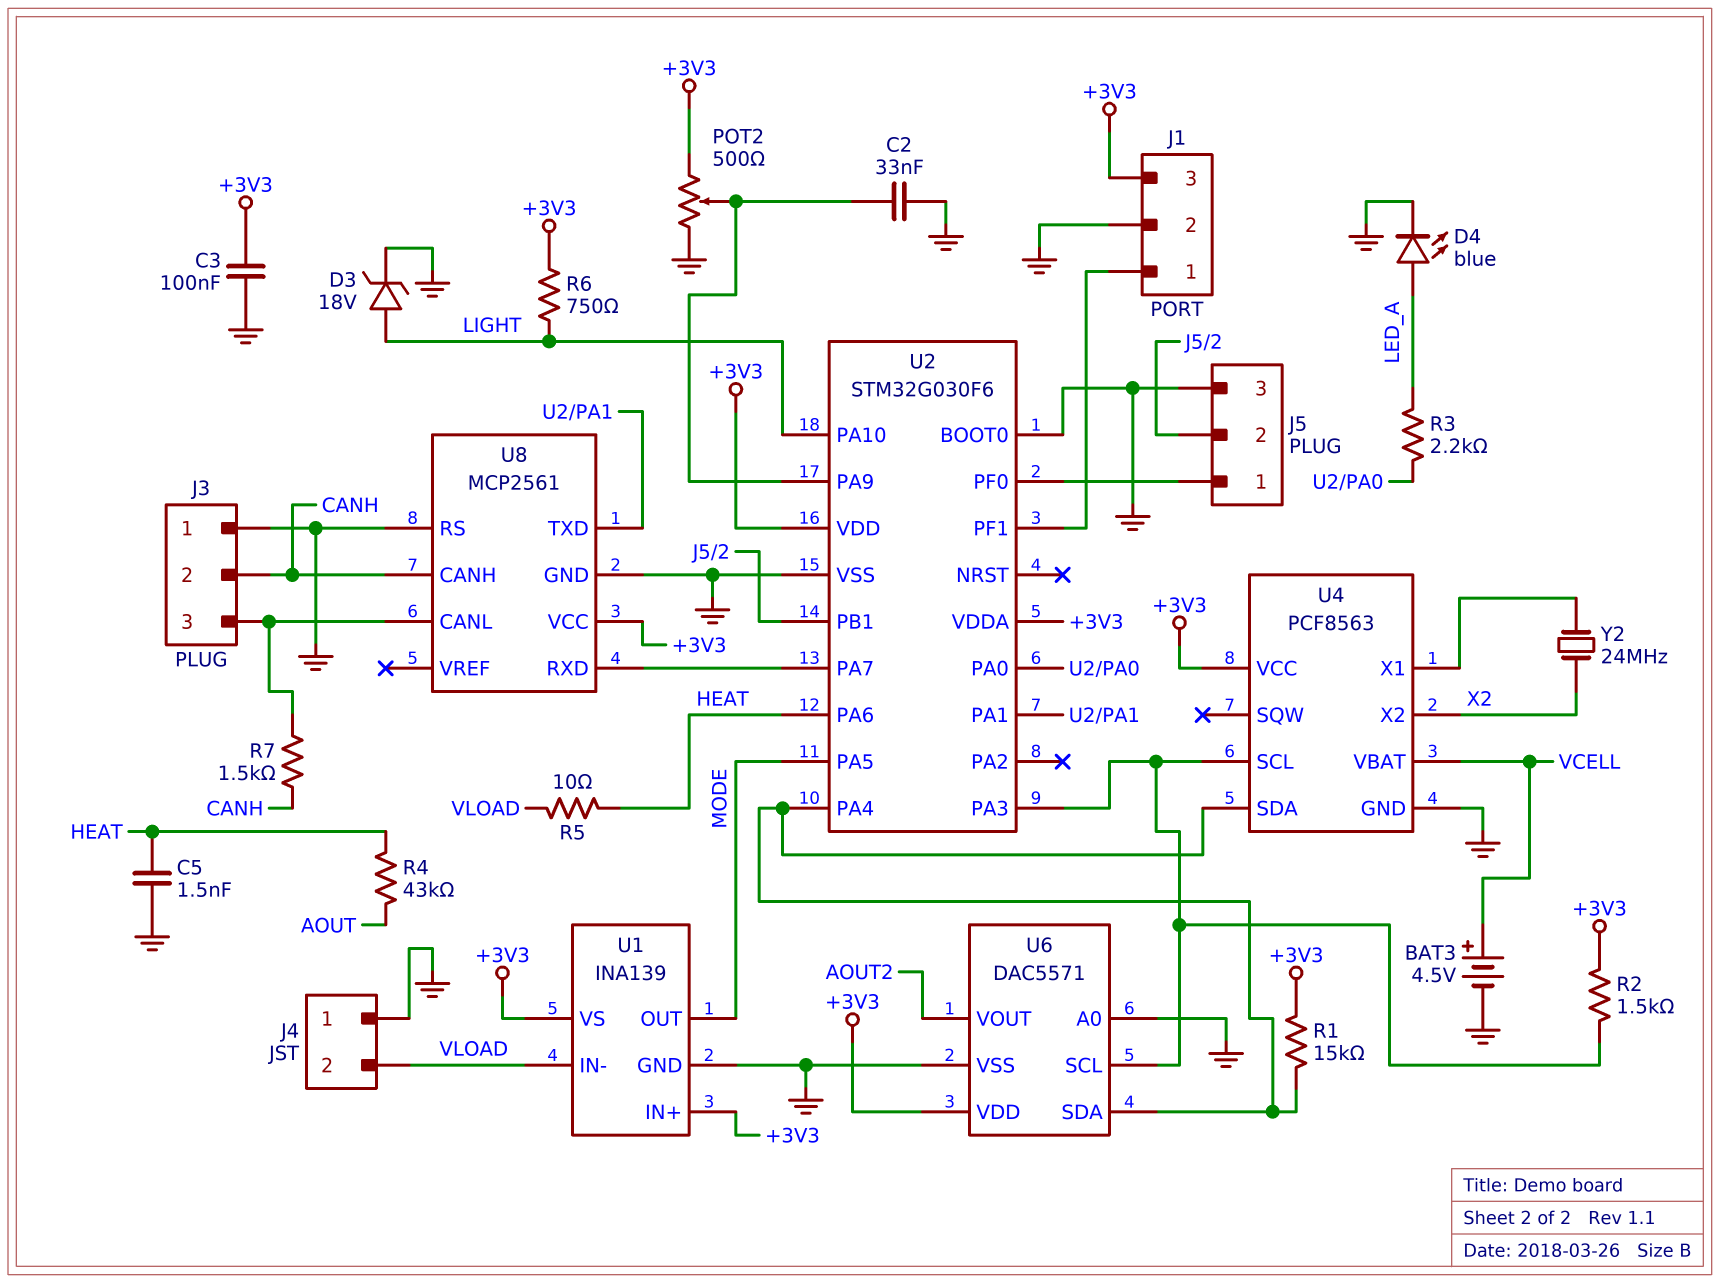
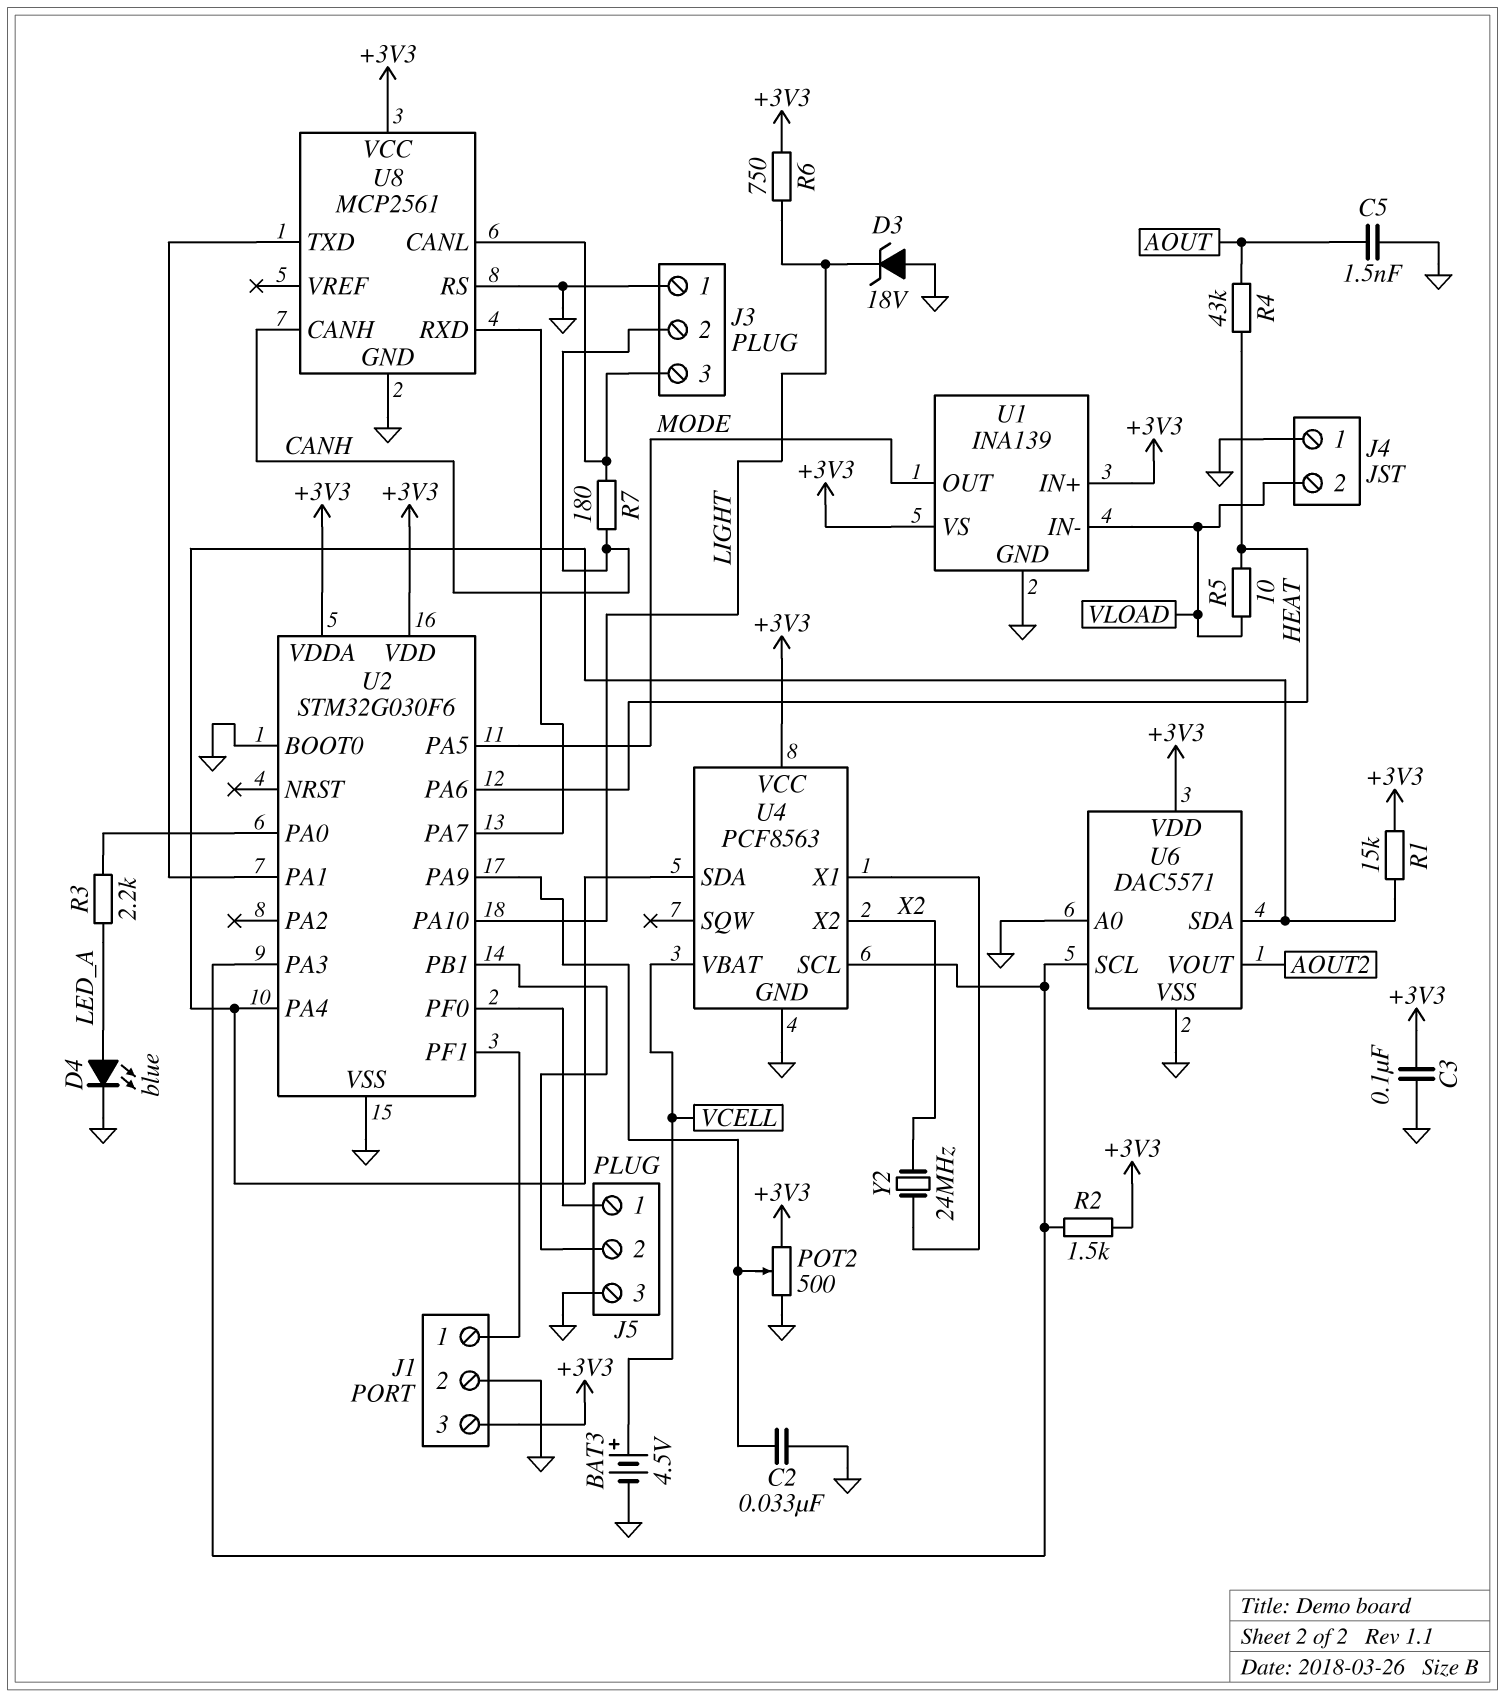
C5: 1.5nF (GND, HEAT) -> 1.5nF (AOUT, GND)
D3: zener 18V (A LIGHT, K GND) -> zener 18V (A GND, K LIGHT)
R7: 1.5k (CANH, J3/3) -> 180 (CANH, J3/3)

